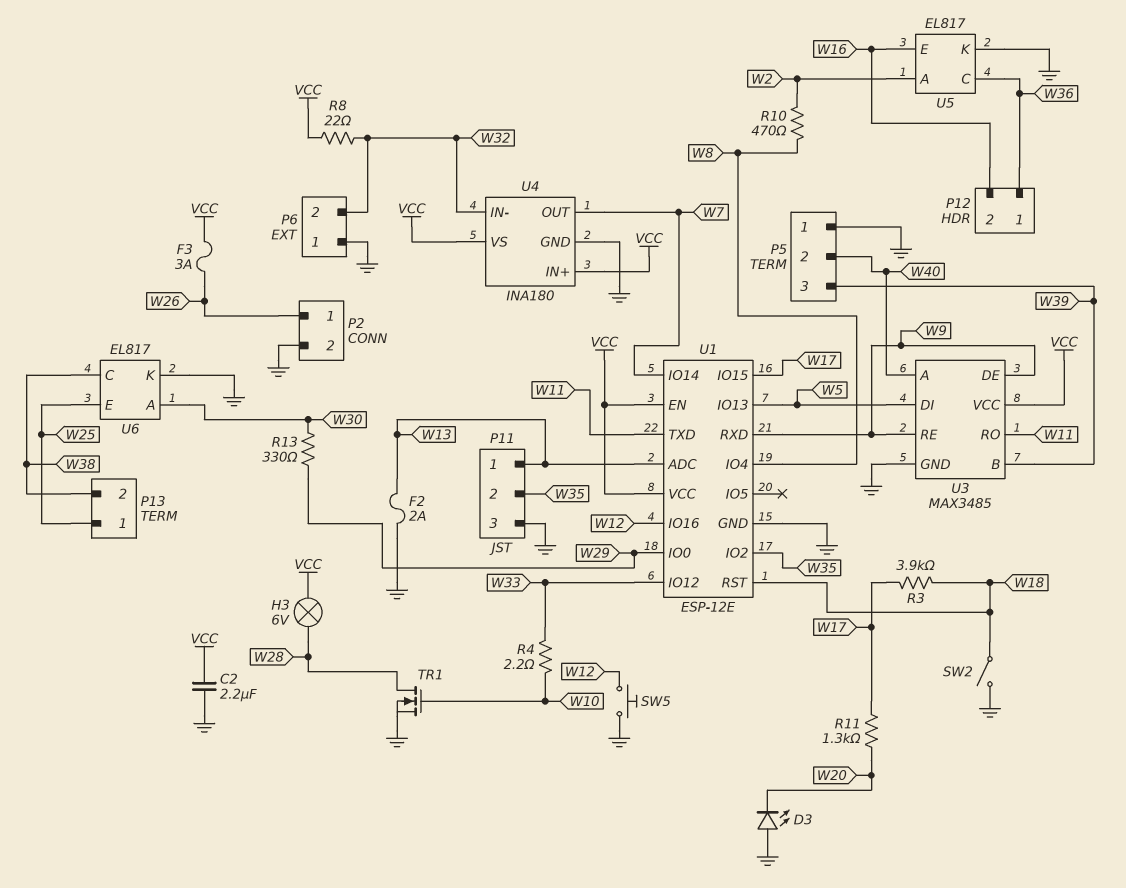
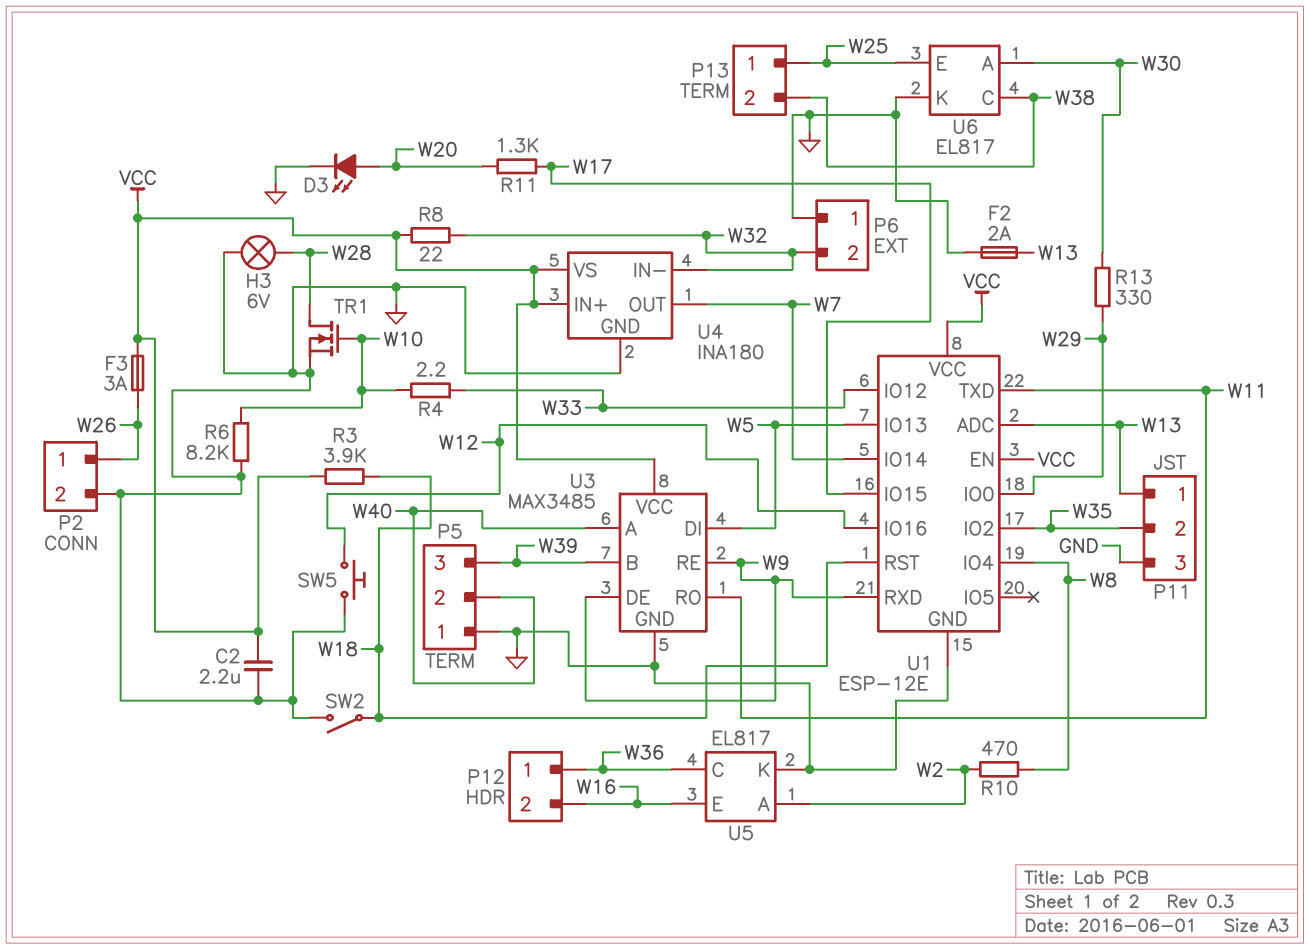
D3: LED (A GND, K W20) -> LED (A W20, K GND)
H3: lamp 6V (VCC, W28) -> lamp 6V (GND, W28)
R3: 3.9k (W17, W18) -> 3.9k (VCC, W18)
R6: none -> 8.2k (GND, W10)

